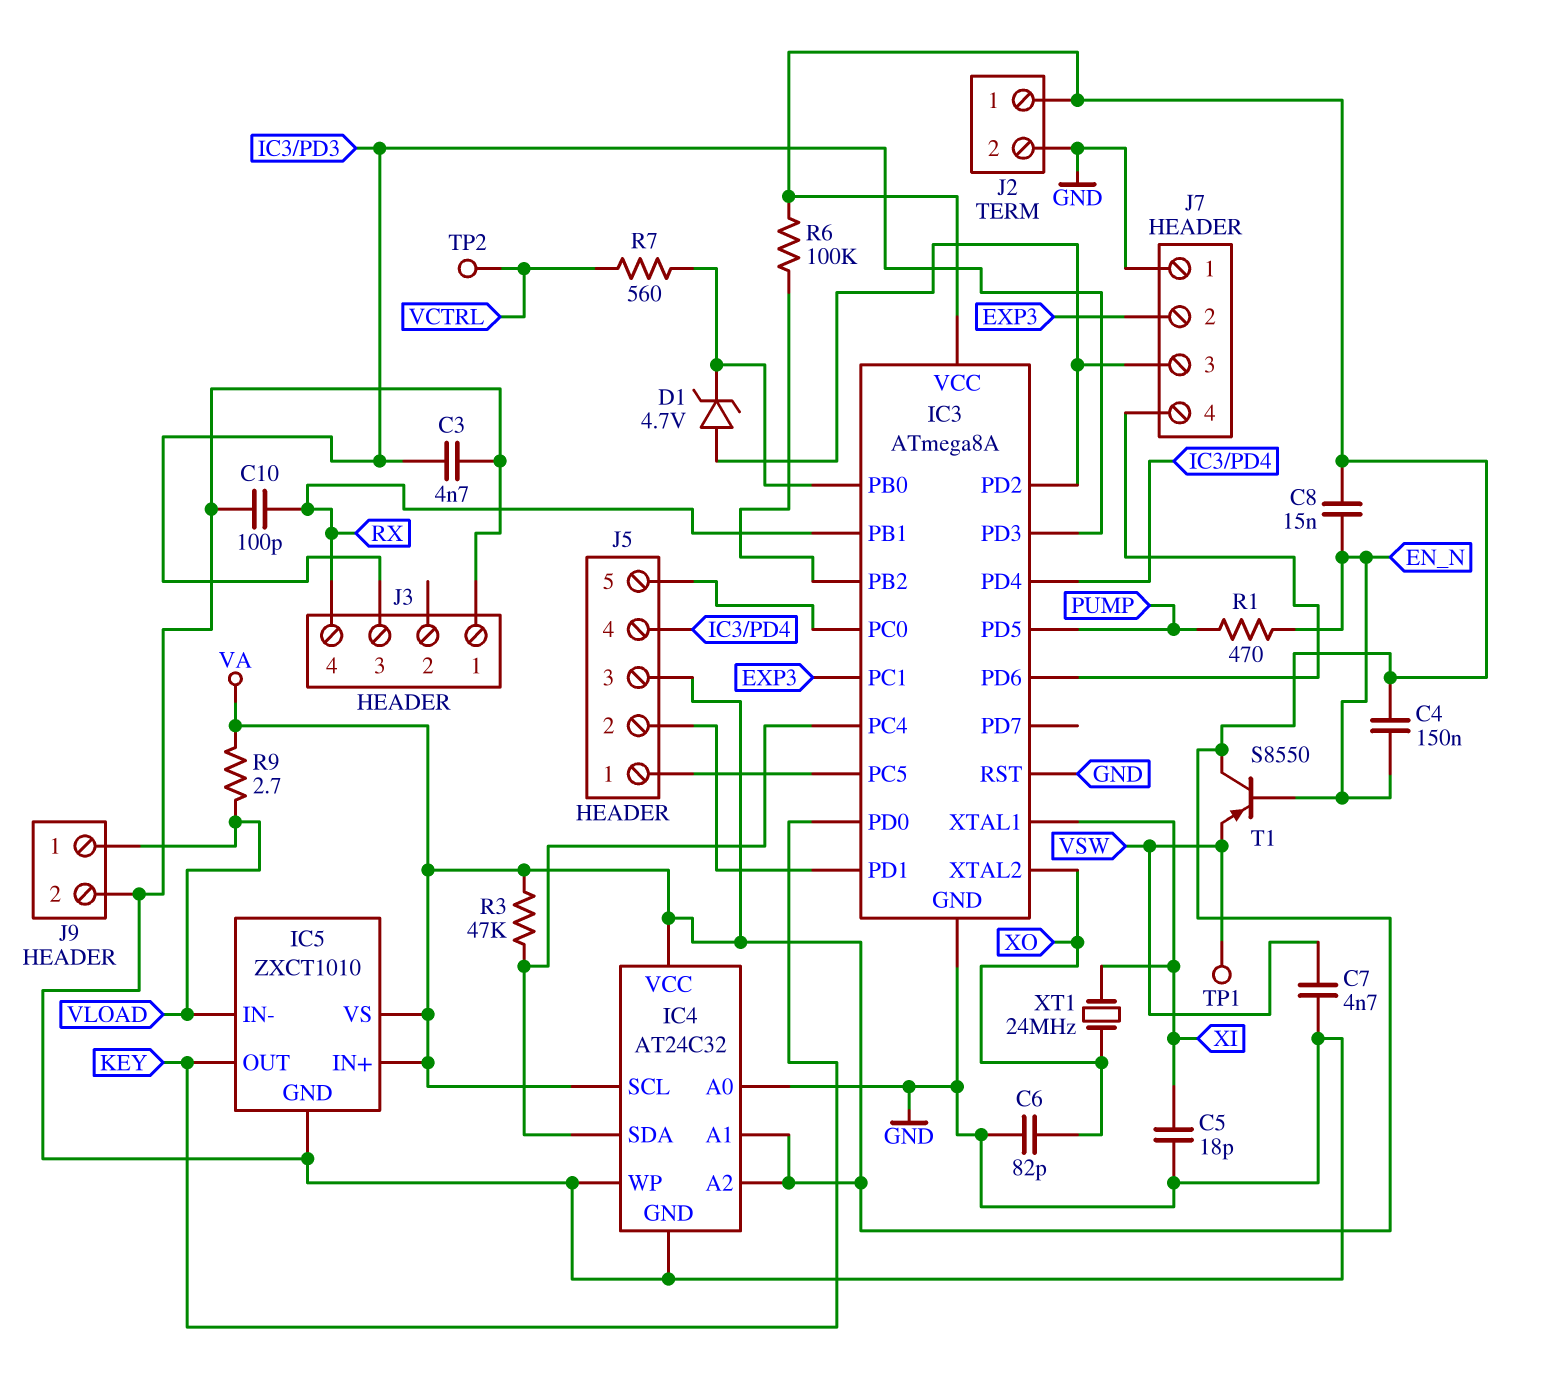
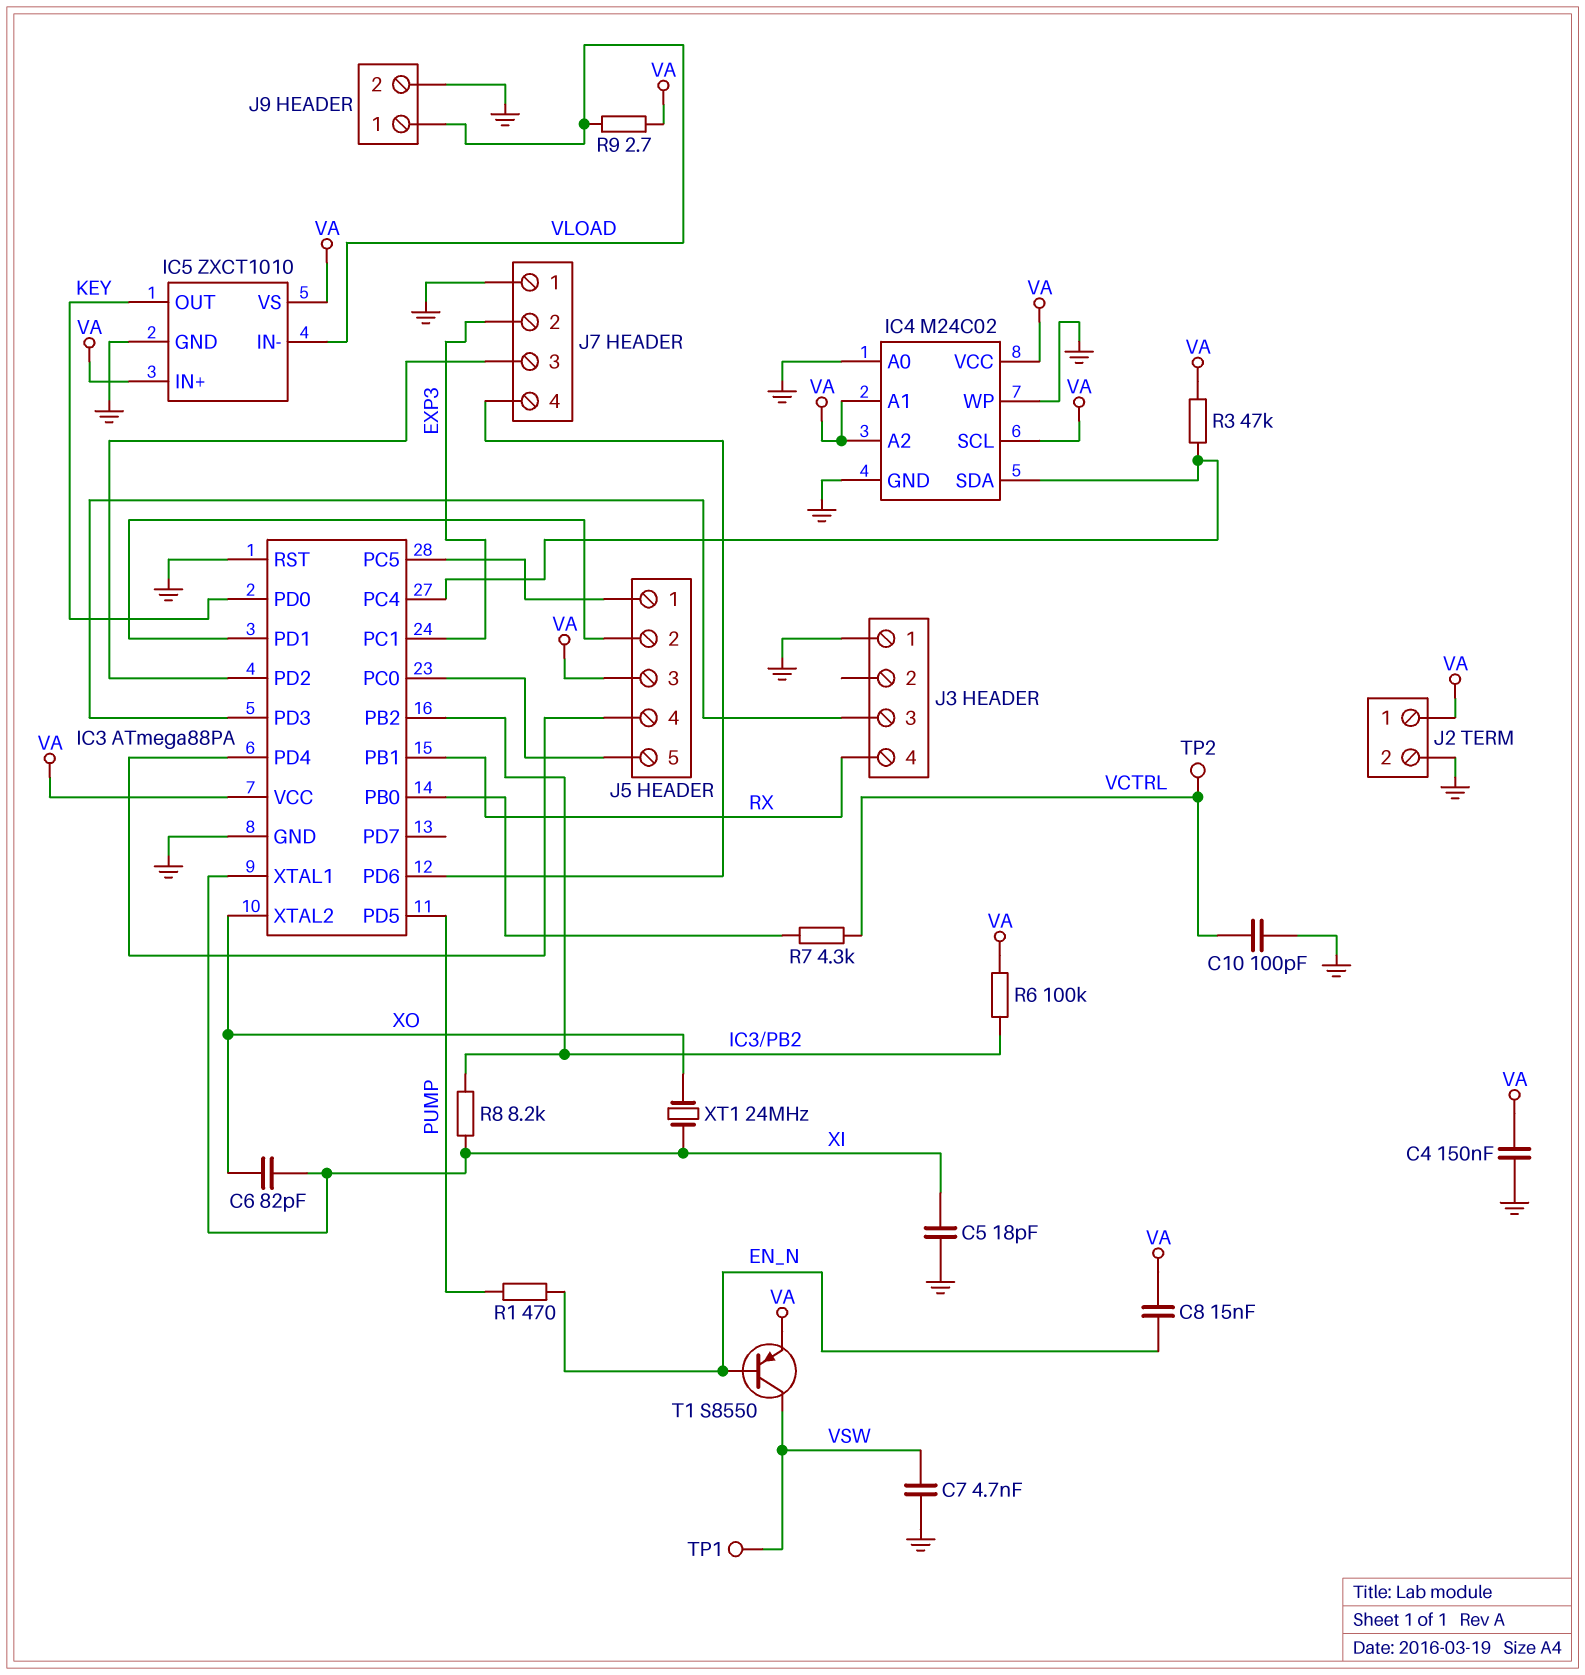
C3: 4.7nF (GND, IC3/PD3) -> none
C4: 150nF (EN_N, VA) -> 150nF (GND, VA)
C6: 82pF (GND, XO) -> 82pF (XI, XO)
C10: 100pF (GND, RX) -> 100pF (GND, VCTRL)
D1: zener 4.7V (A IC3/PD2, K IC3/PB0) -> none
IC3: ATmega8A -> ATmega88PA
IC4: AT24C32 -> M24C02
R7: 560 (IC3/PB0, VCTRL) -> 4.3k (IC3/PB0, VCTRL)
R8: none -> 8.2k (IC3/PB2, XI)
T1: PNP S8550 (B EN_N, C VA, E VSW) -> PNP S8550 (B EN_N, C VSW, E VA)

